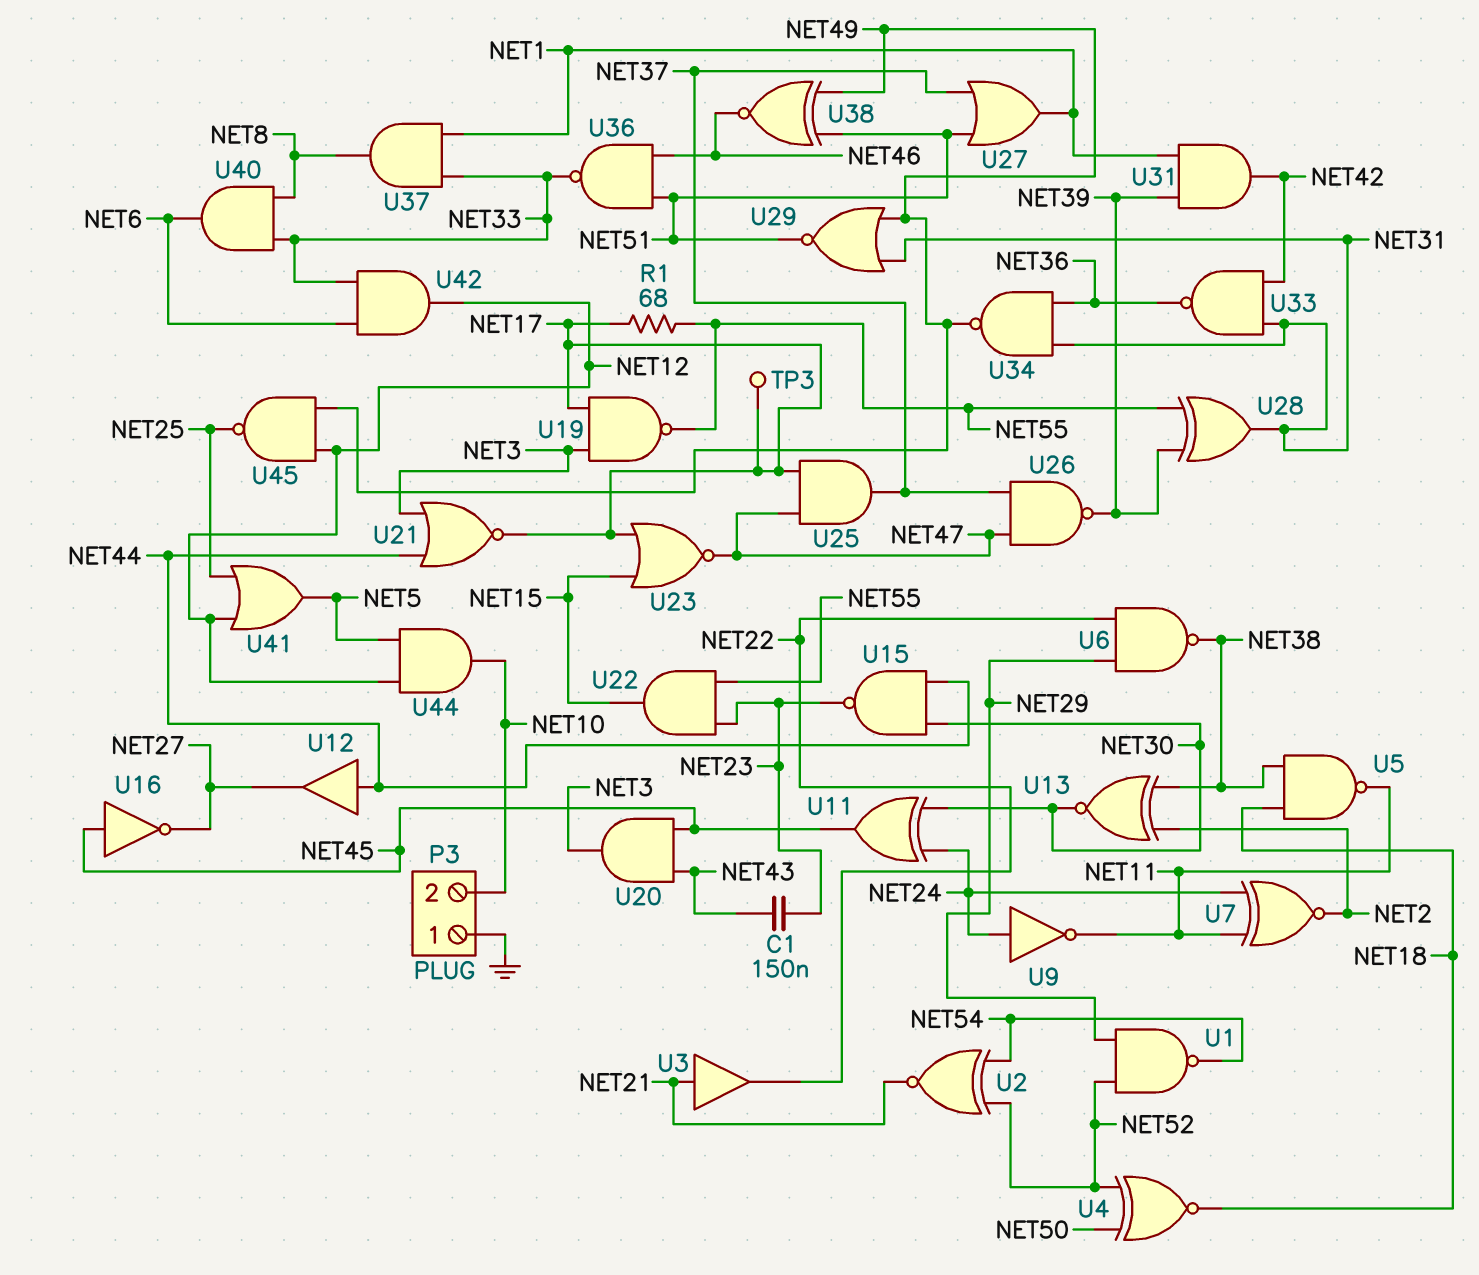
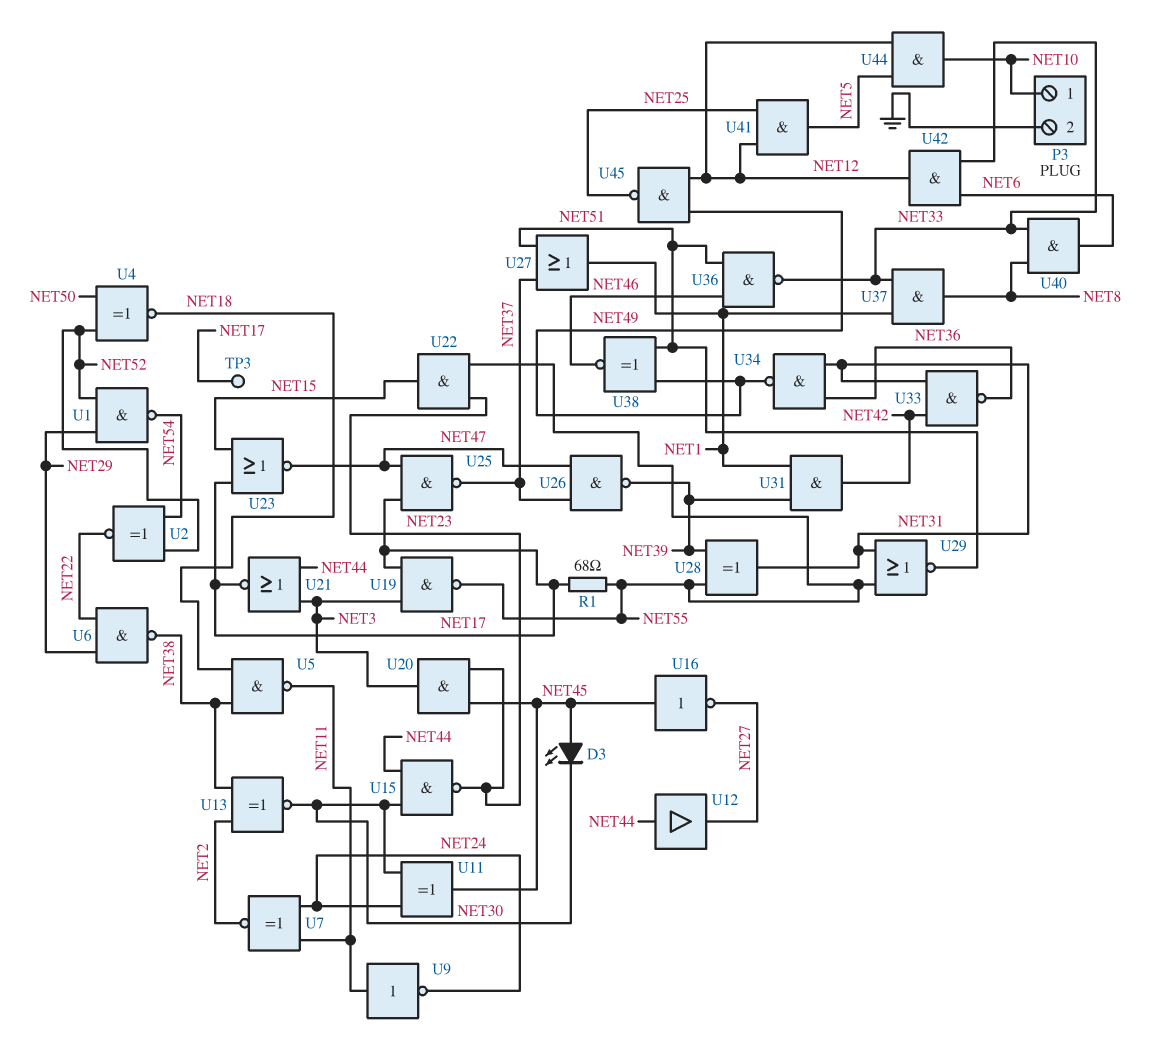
C1: 150nF (NET23, NET43) -> none
D3: none -> LED (A NET45, K NET30)
P3 pin 1: GND -> NET10
P3 pin 2: NET10 -> GND
U2: XNOR (in NET52, in NET54, out NET21) -> XNOR (in NET52, in NET54, out NET22)
U3: buffer (in NET21, out NET22) -> none
U9: NOT (in NET24, out NET11) -> NOT (in NET11, out NET24)
U20: AND (in NET43, in NET45, out NET3) -> AND (in NET23, in NET45, out NET3)
U25: AND (in NET17, in NET47, out NET37) -> NAND (in NET17, in NET47, out NET37)
U29: NOR (in NET31, in NET49, out NET51) -> NOR (in NET31, in NET55, out NET51)
U41: OR (in NET12, in NET25, out NET5) -> AND (in NET12, in NET25, out NET5)

